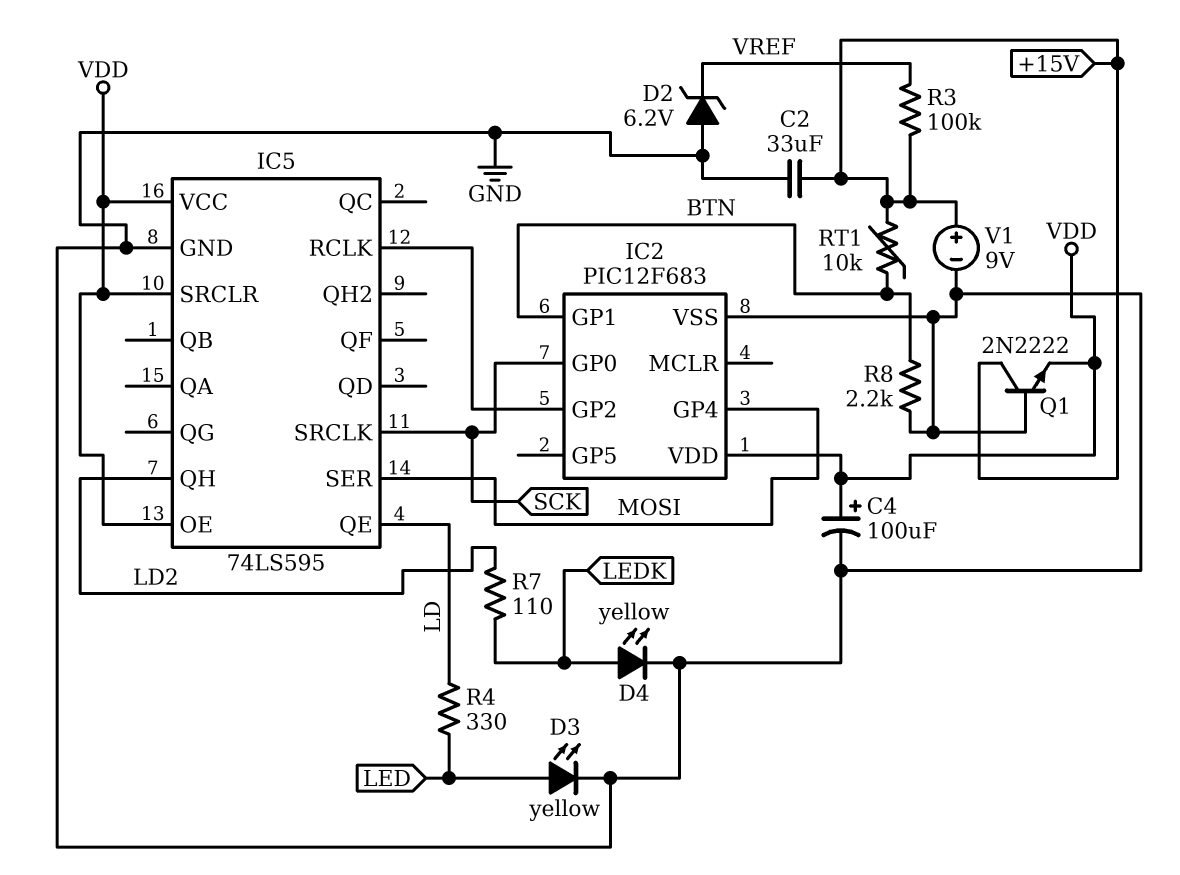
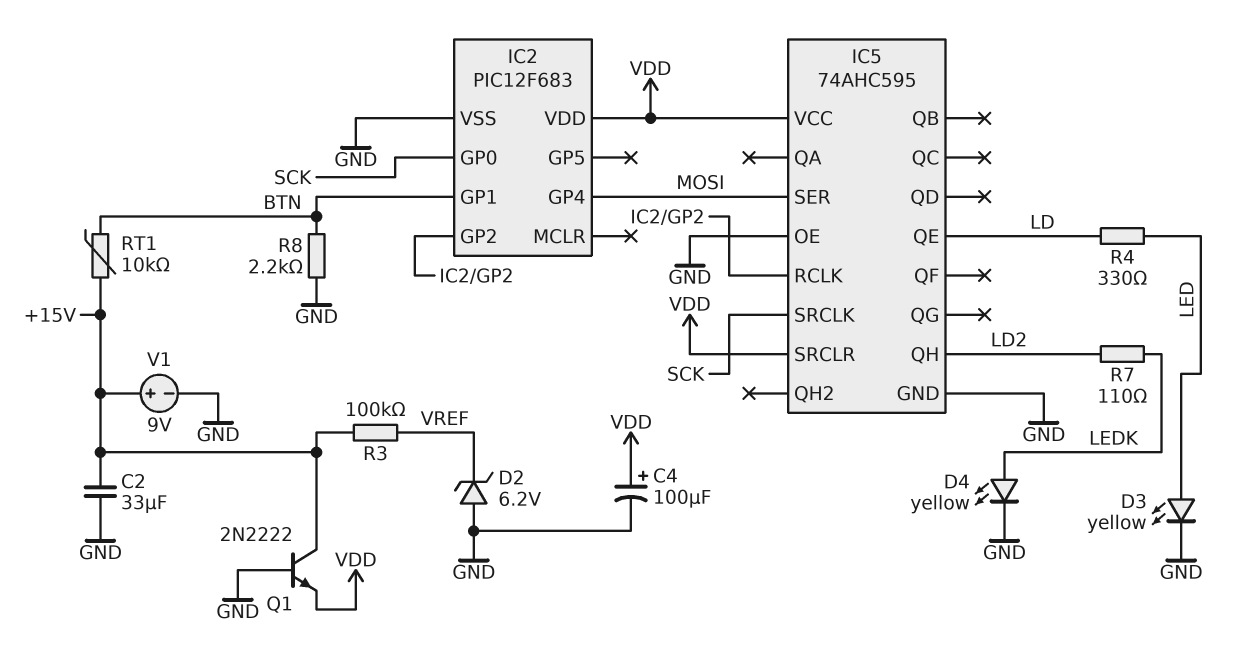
IC5: 74LS595 -> 74AHC595
IC5 pin OE: VDD -> GND

